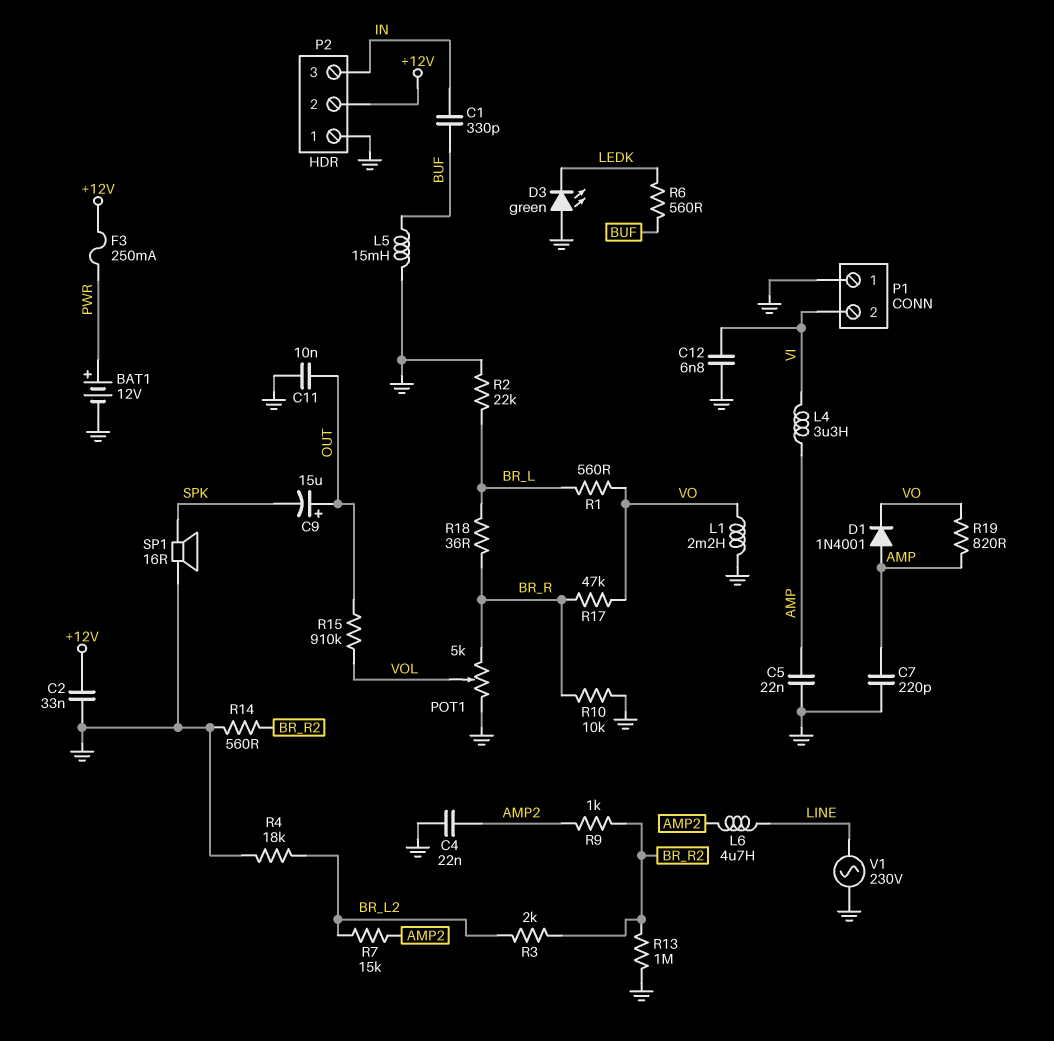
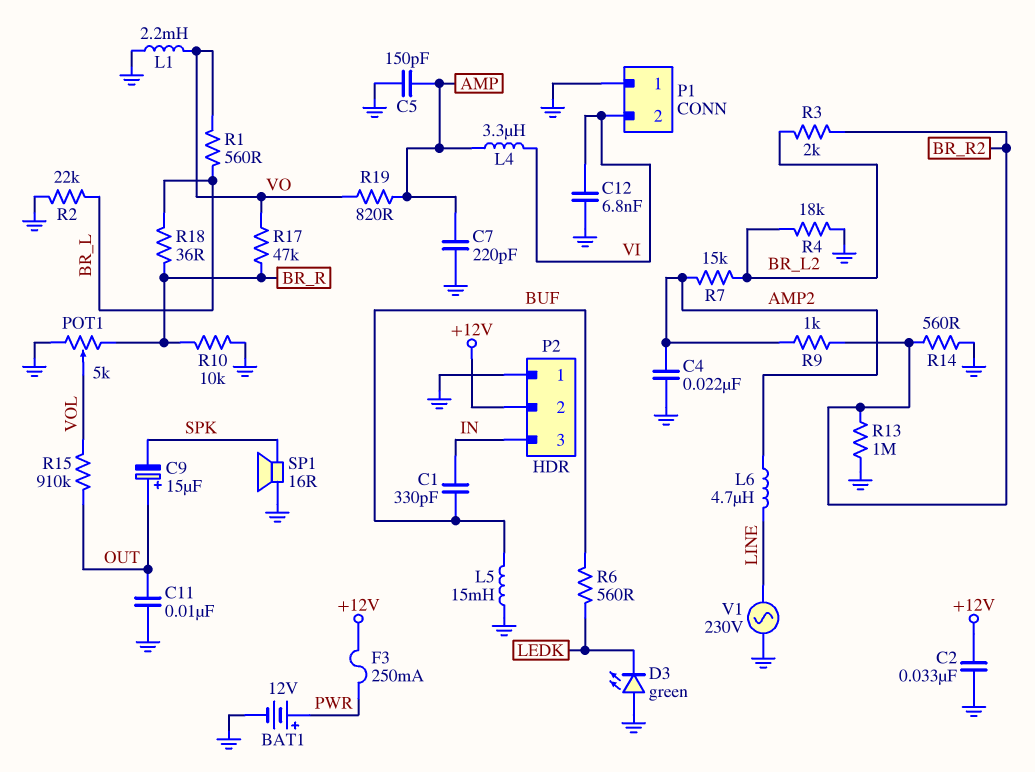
C5: 22nF (AMP, GND) -> 150pF (AMP, GND)
D1: diode 1N4001 (A AMP, K VO) -> none

